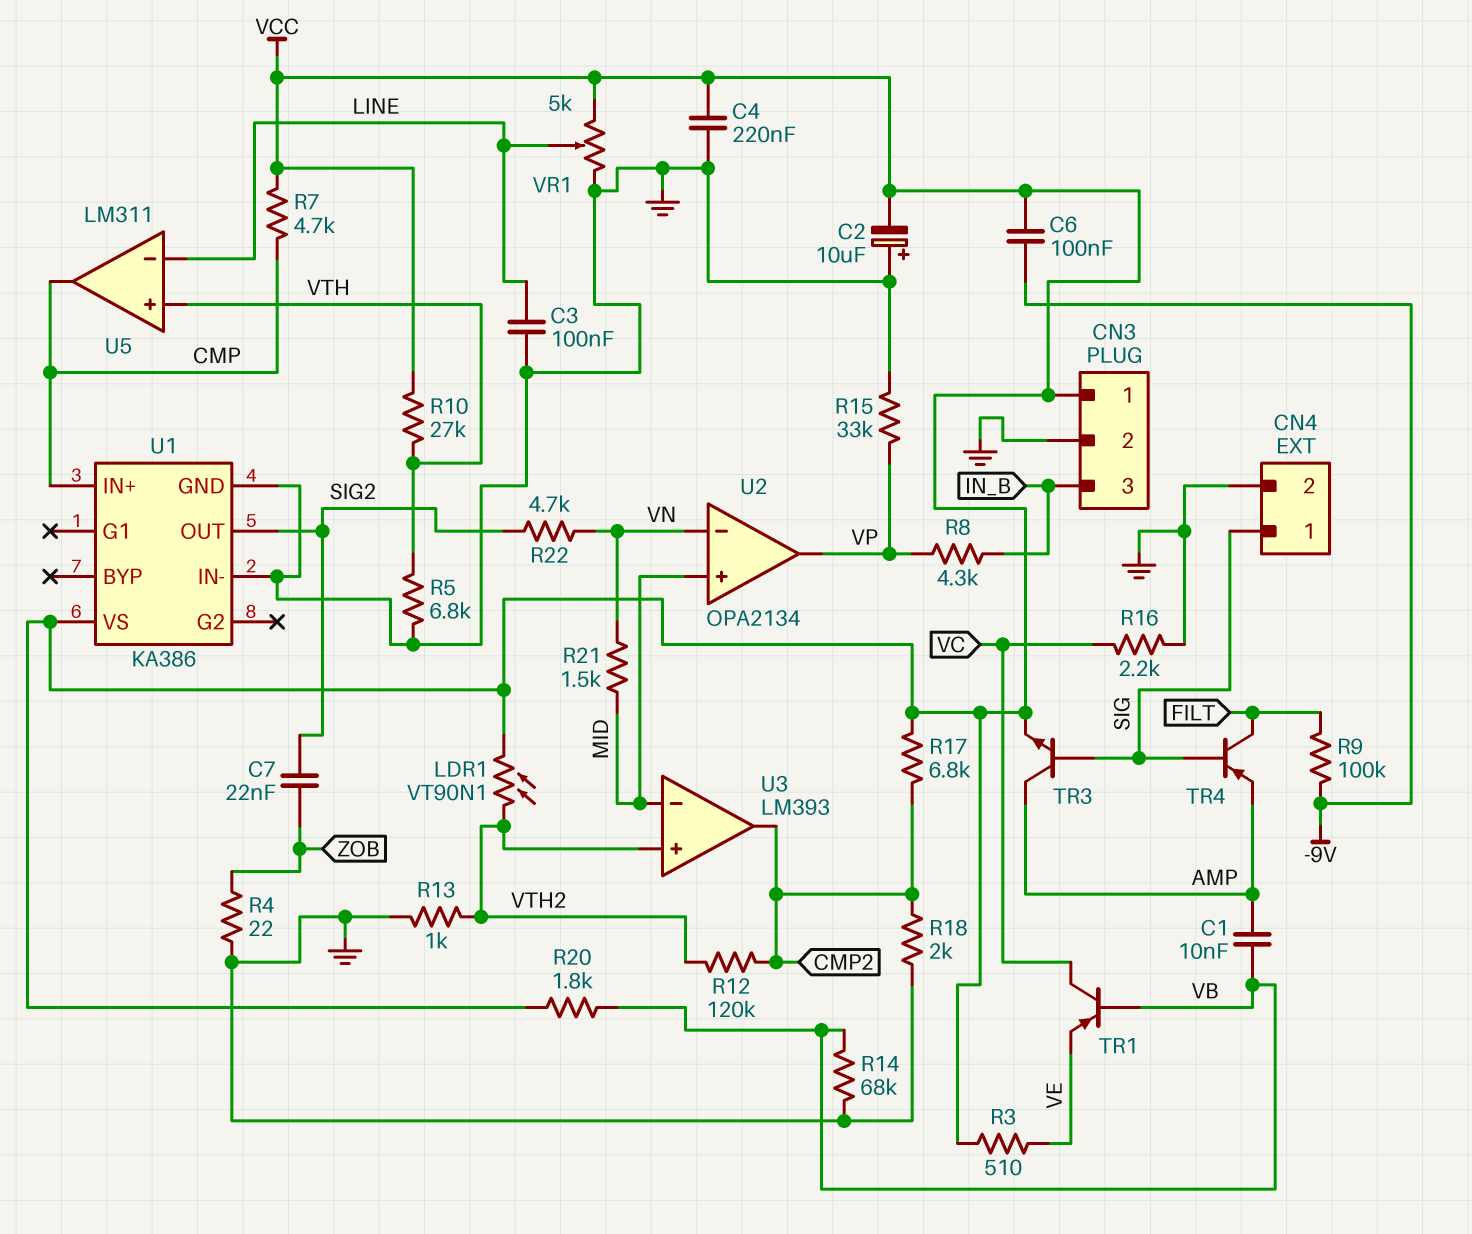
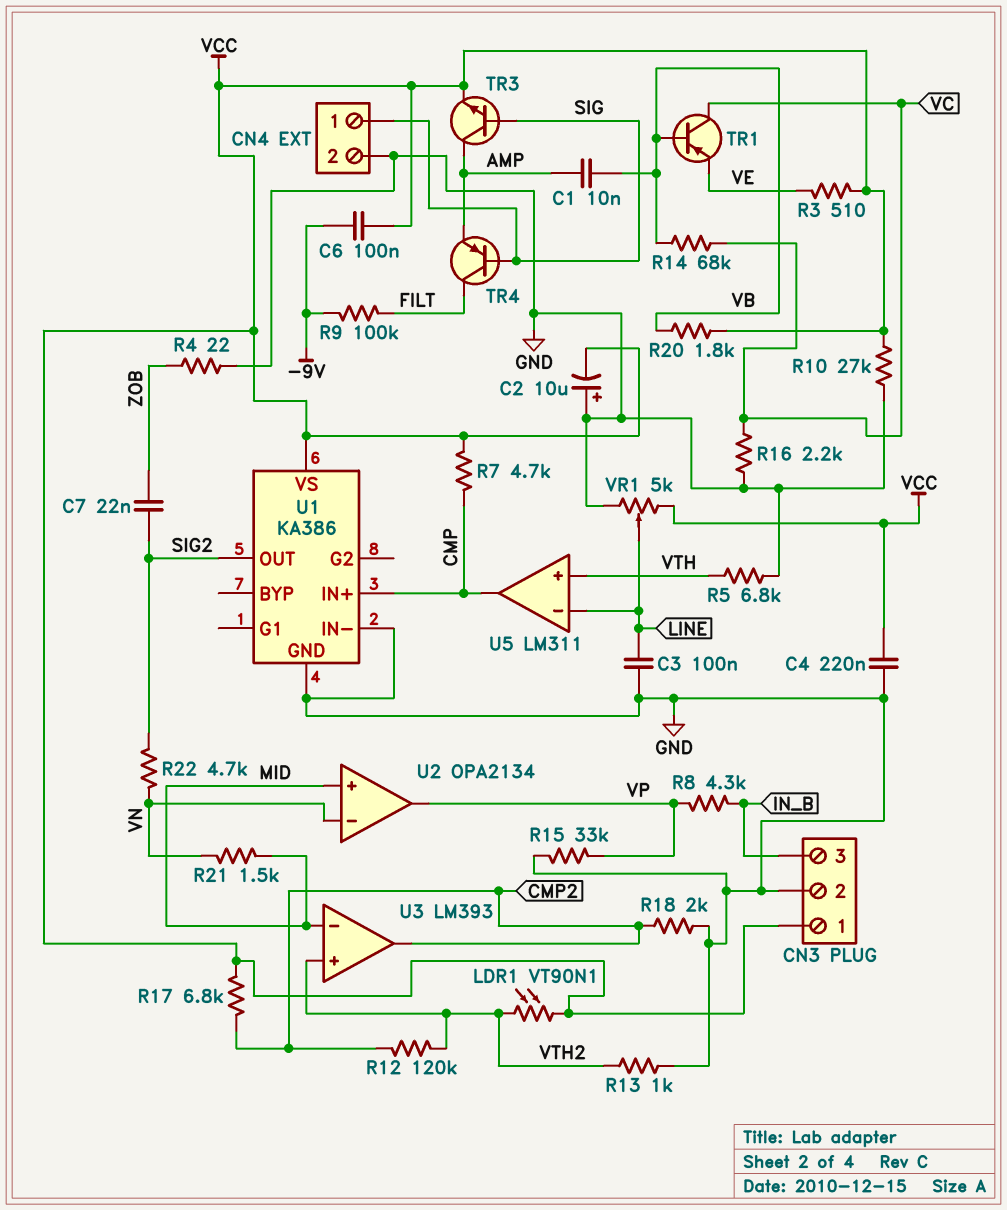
R10: 27k (VCC, VTH) -> 27k (GND, VCC)
R14: 68k (GND, VB) -> 68k (VB, VC)

